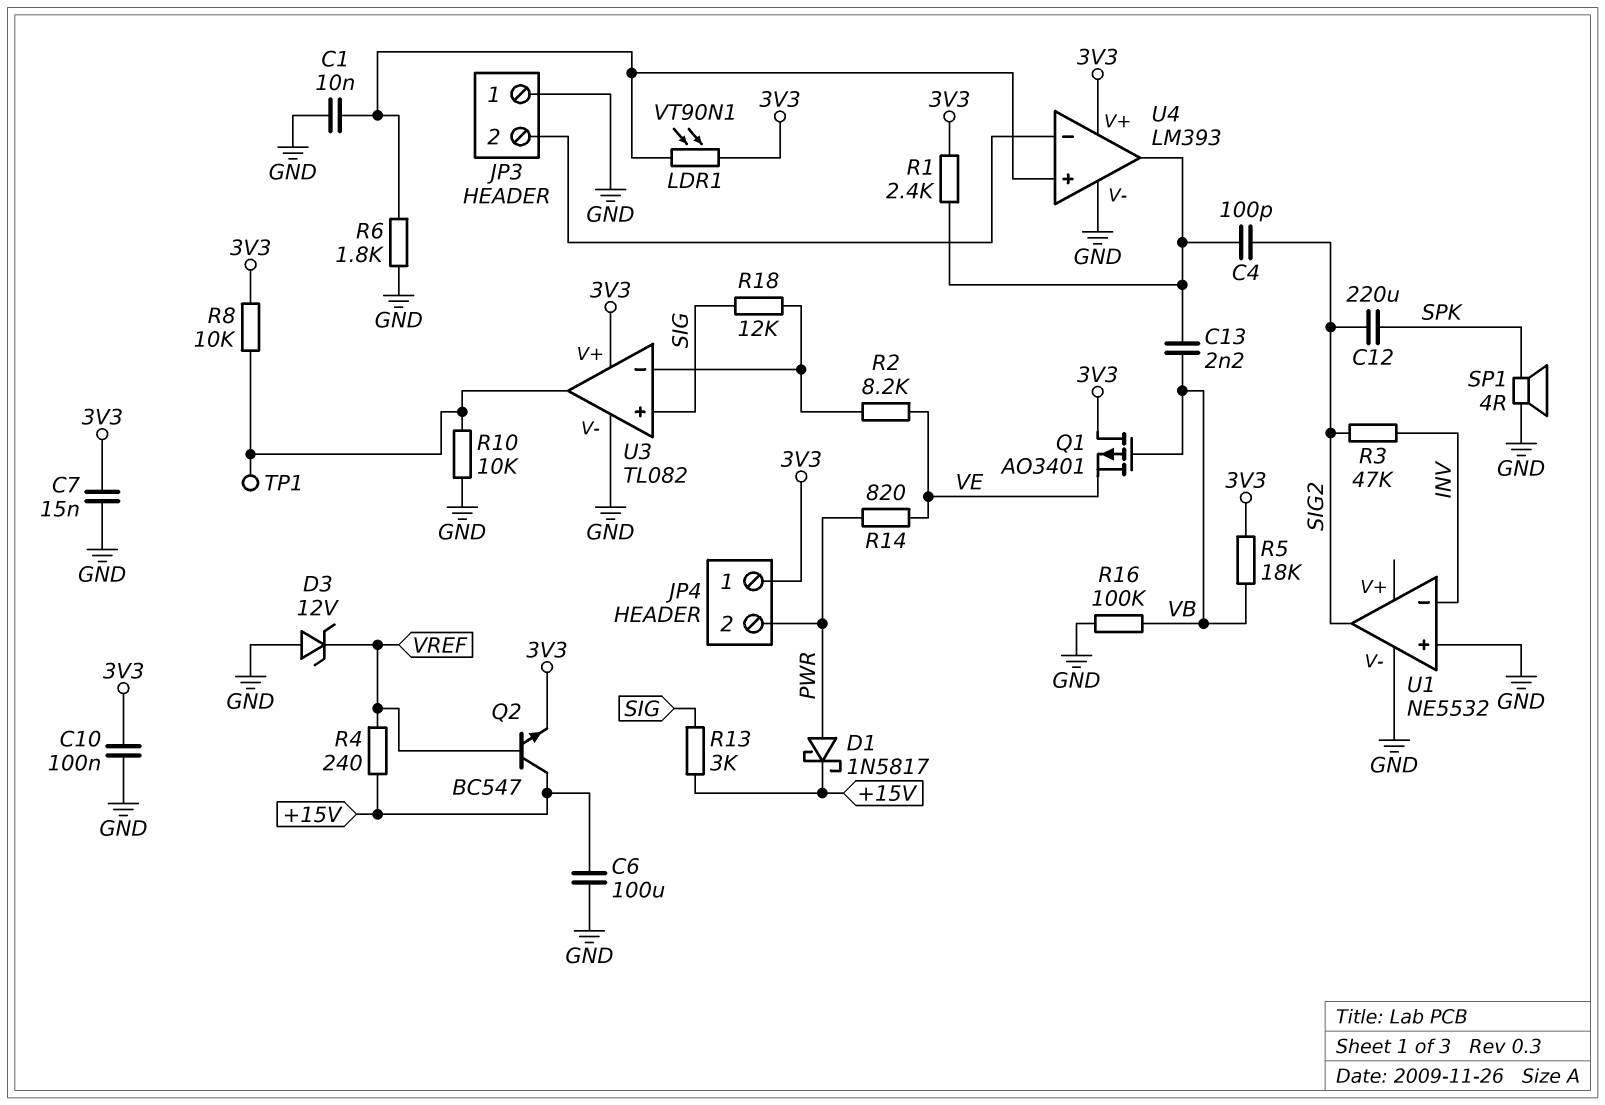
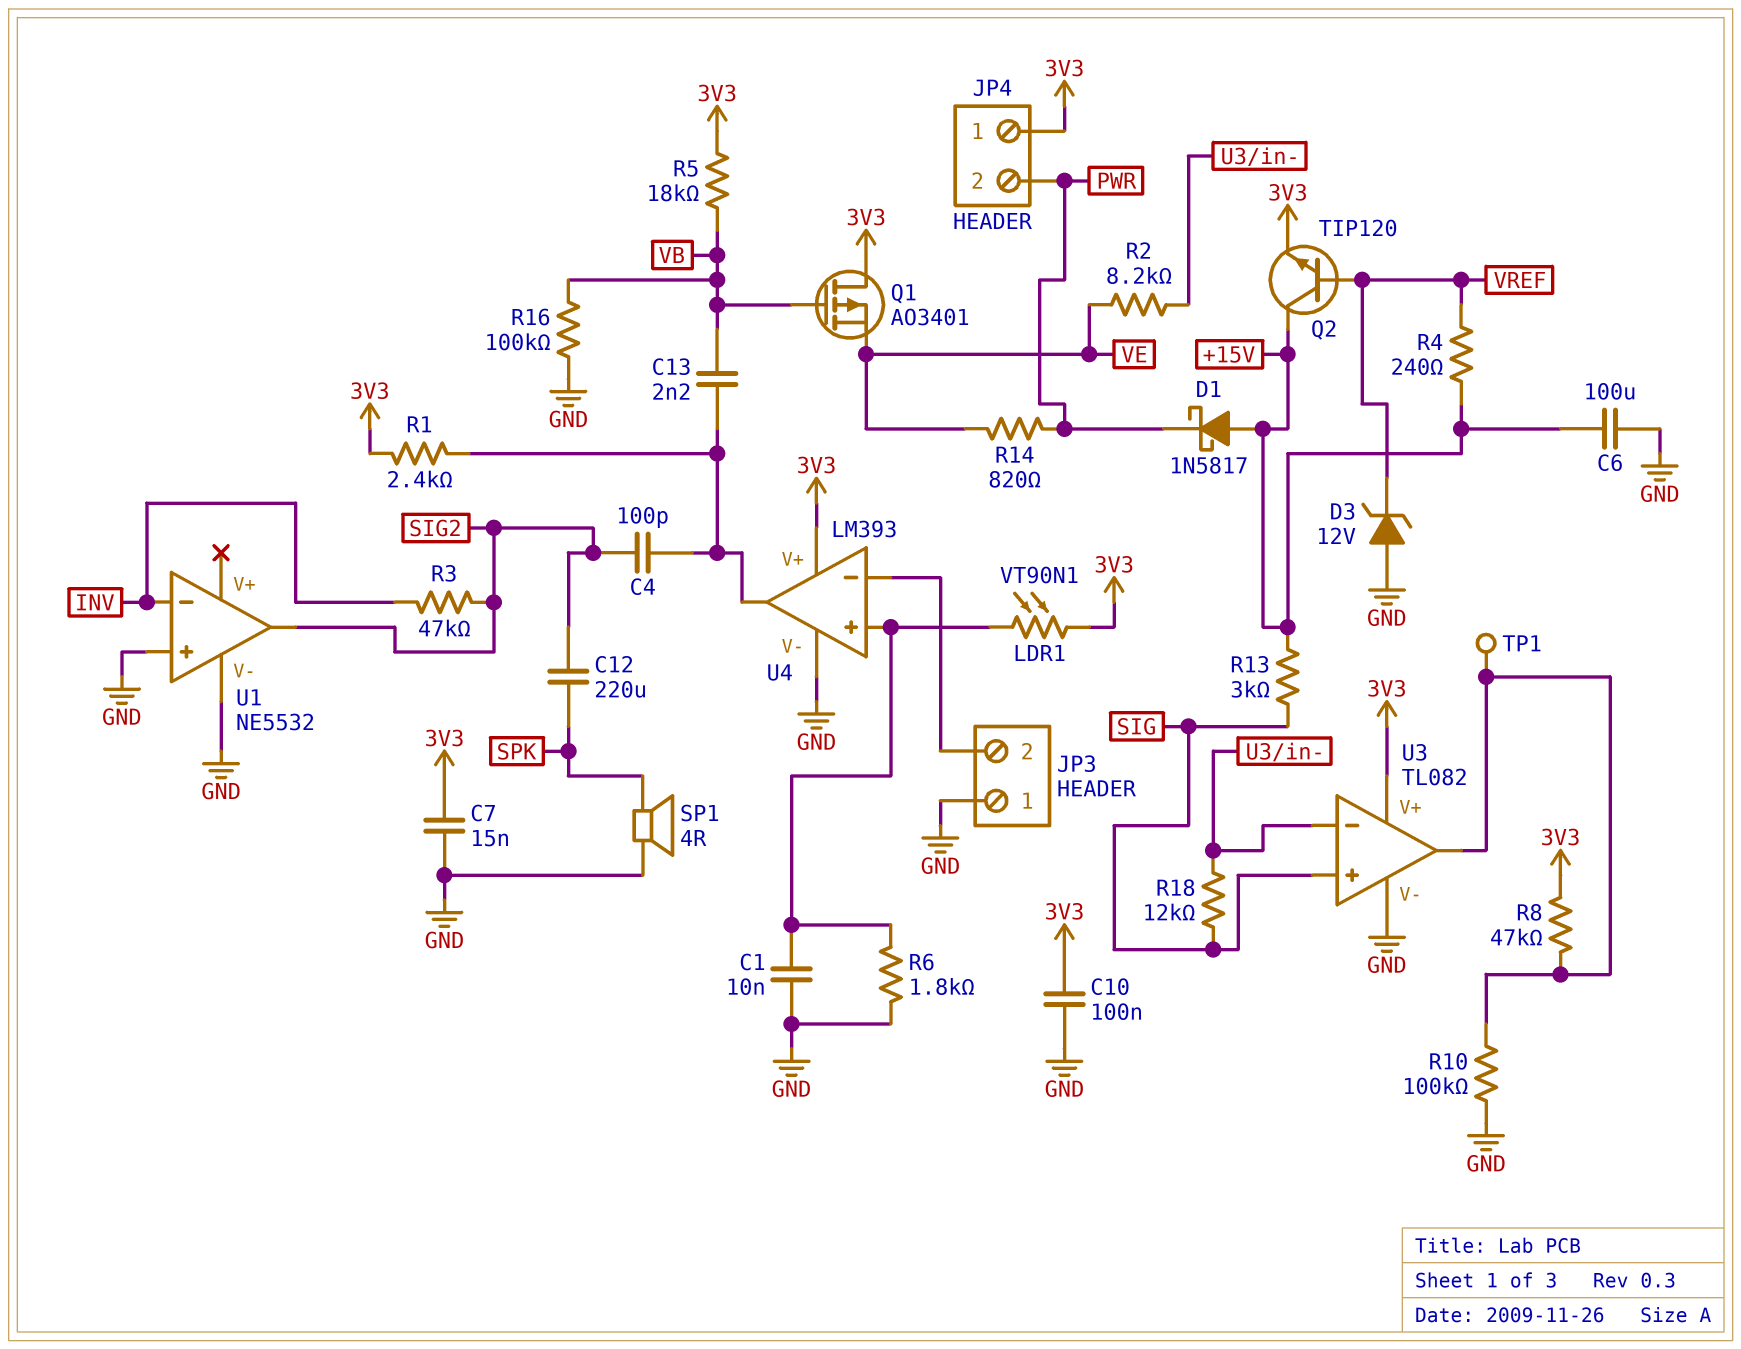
D1: schottky 1N5817 (A PWR, K +15V) -> schottky 1N5817 (A +15V, K PWR)
Q2: NPN BC547 (B VREF, C +15V, E 3V3) -> NPN TIP120 (B VREF, C +15V, E 3V3)
R8: 10k (3V3, U3/out) -> 47k (3V3, U3/out)
R10: 10k (GND, U3/out) -> 100k (GND, U3/out)

